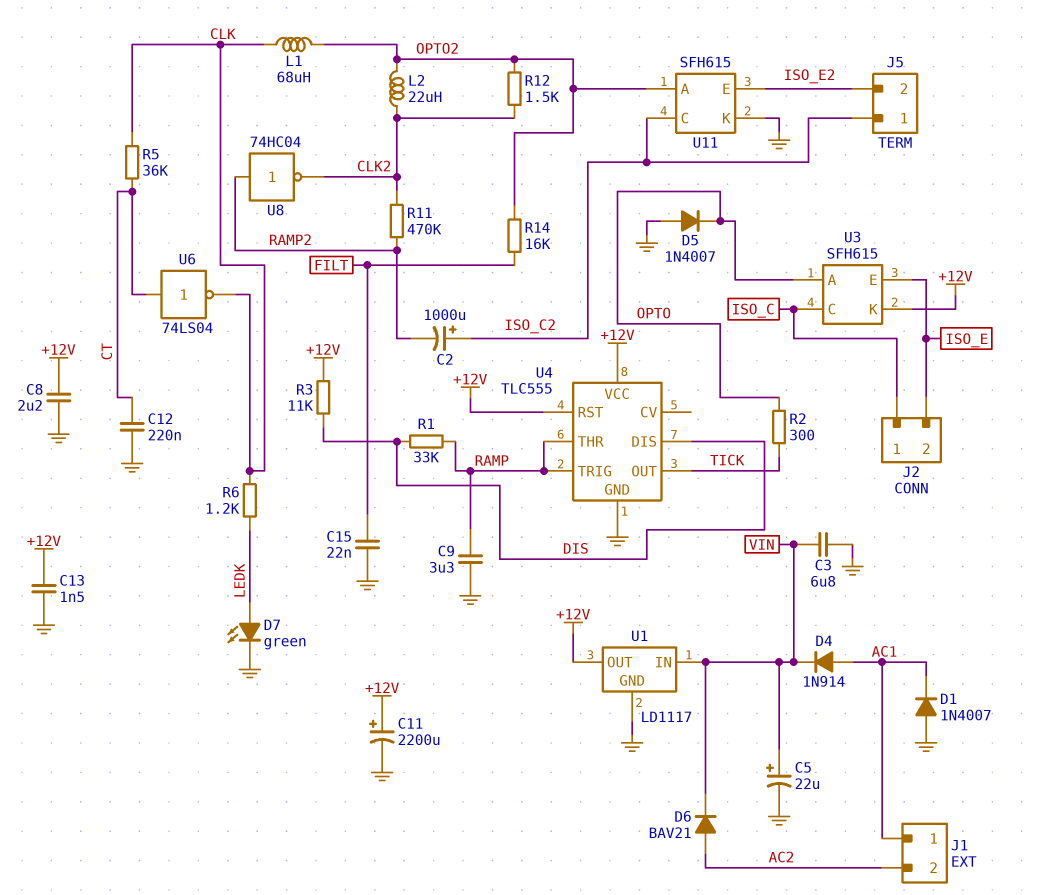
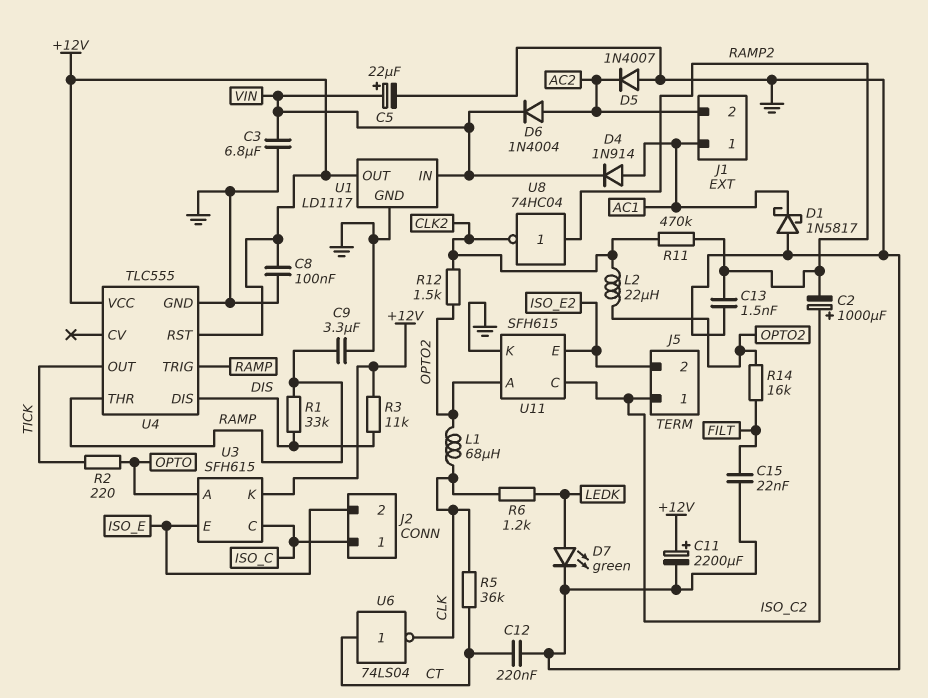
C8: 2.2uF (+12V, GND) -> 100nF (+12V, GND)
C13: 1.5nF (+12V, GND) -> 1.5nF (GND, RAMP2)
D1: diode 1N4007 (A GND, K AC1) -> schottky 1N5817 (A GND, K AC1)
D5: diode 1N4007 (A GND, K OPTO) -> diode 1N4007 (A GND, K AC2)
D6: diode BAV21 (A AC2, K VIN) -> diode 1N4004 (A AC2, K VIN)
R2: 300 (OPTO, TICK) -> 220 (OPTO, TICK)

